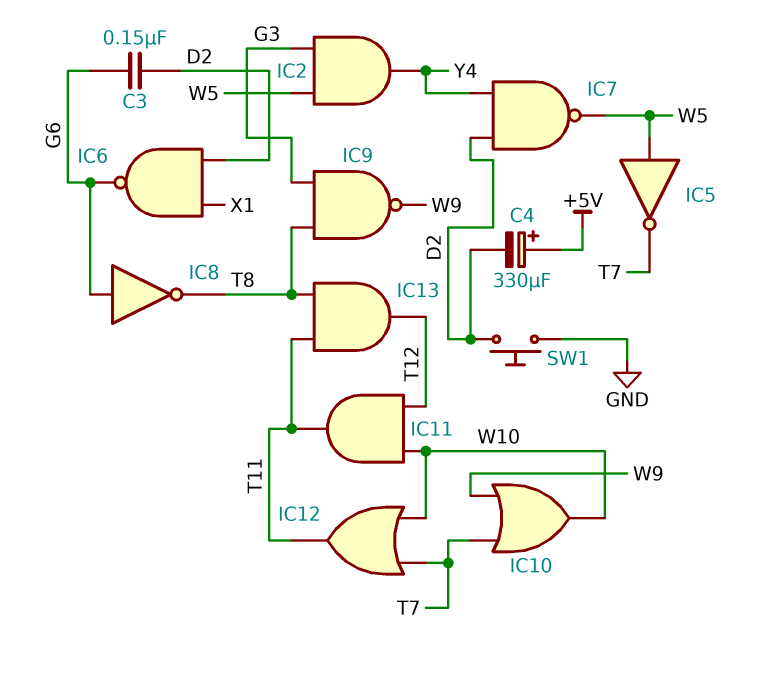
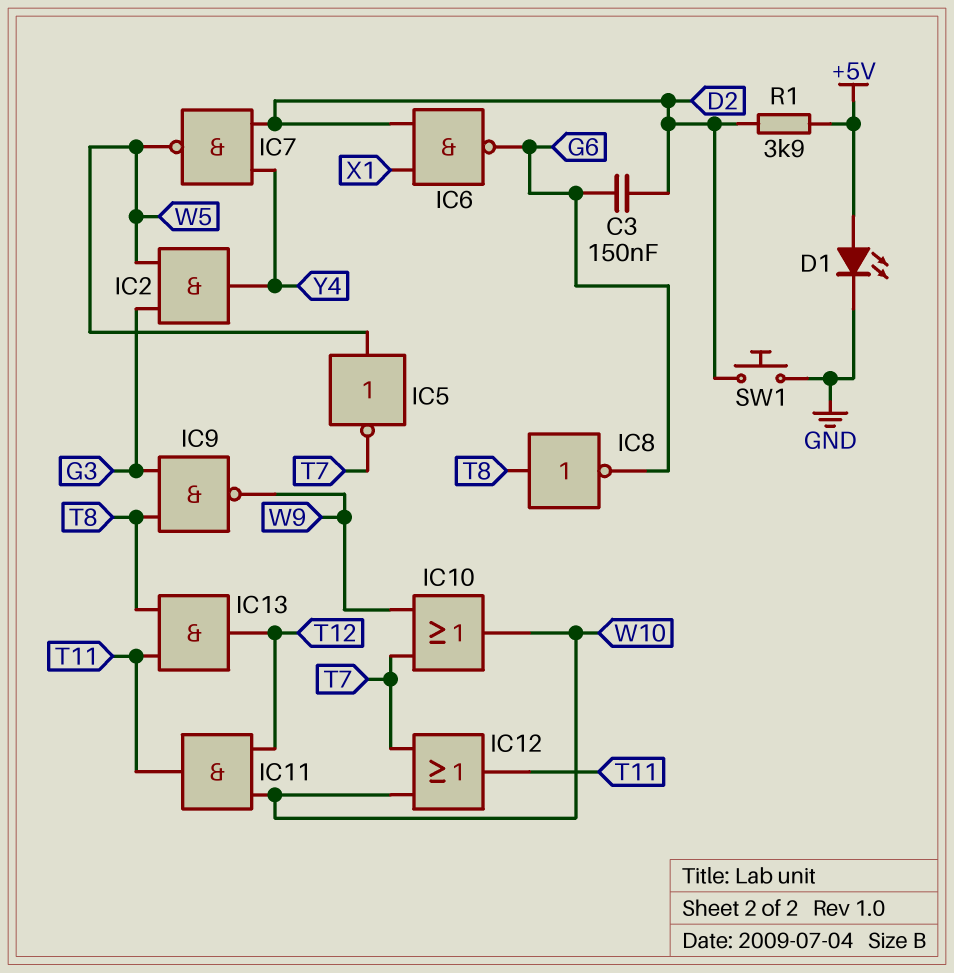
C4: 330uF (plus +5V, minus D2) -> none
D1: none -> LED (A +5V, K GND)
IC8: NOT (in G6, out T8) -> NOT (in T8, out G6)
R1: none -> 3.9k (+5V, D2)

